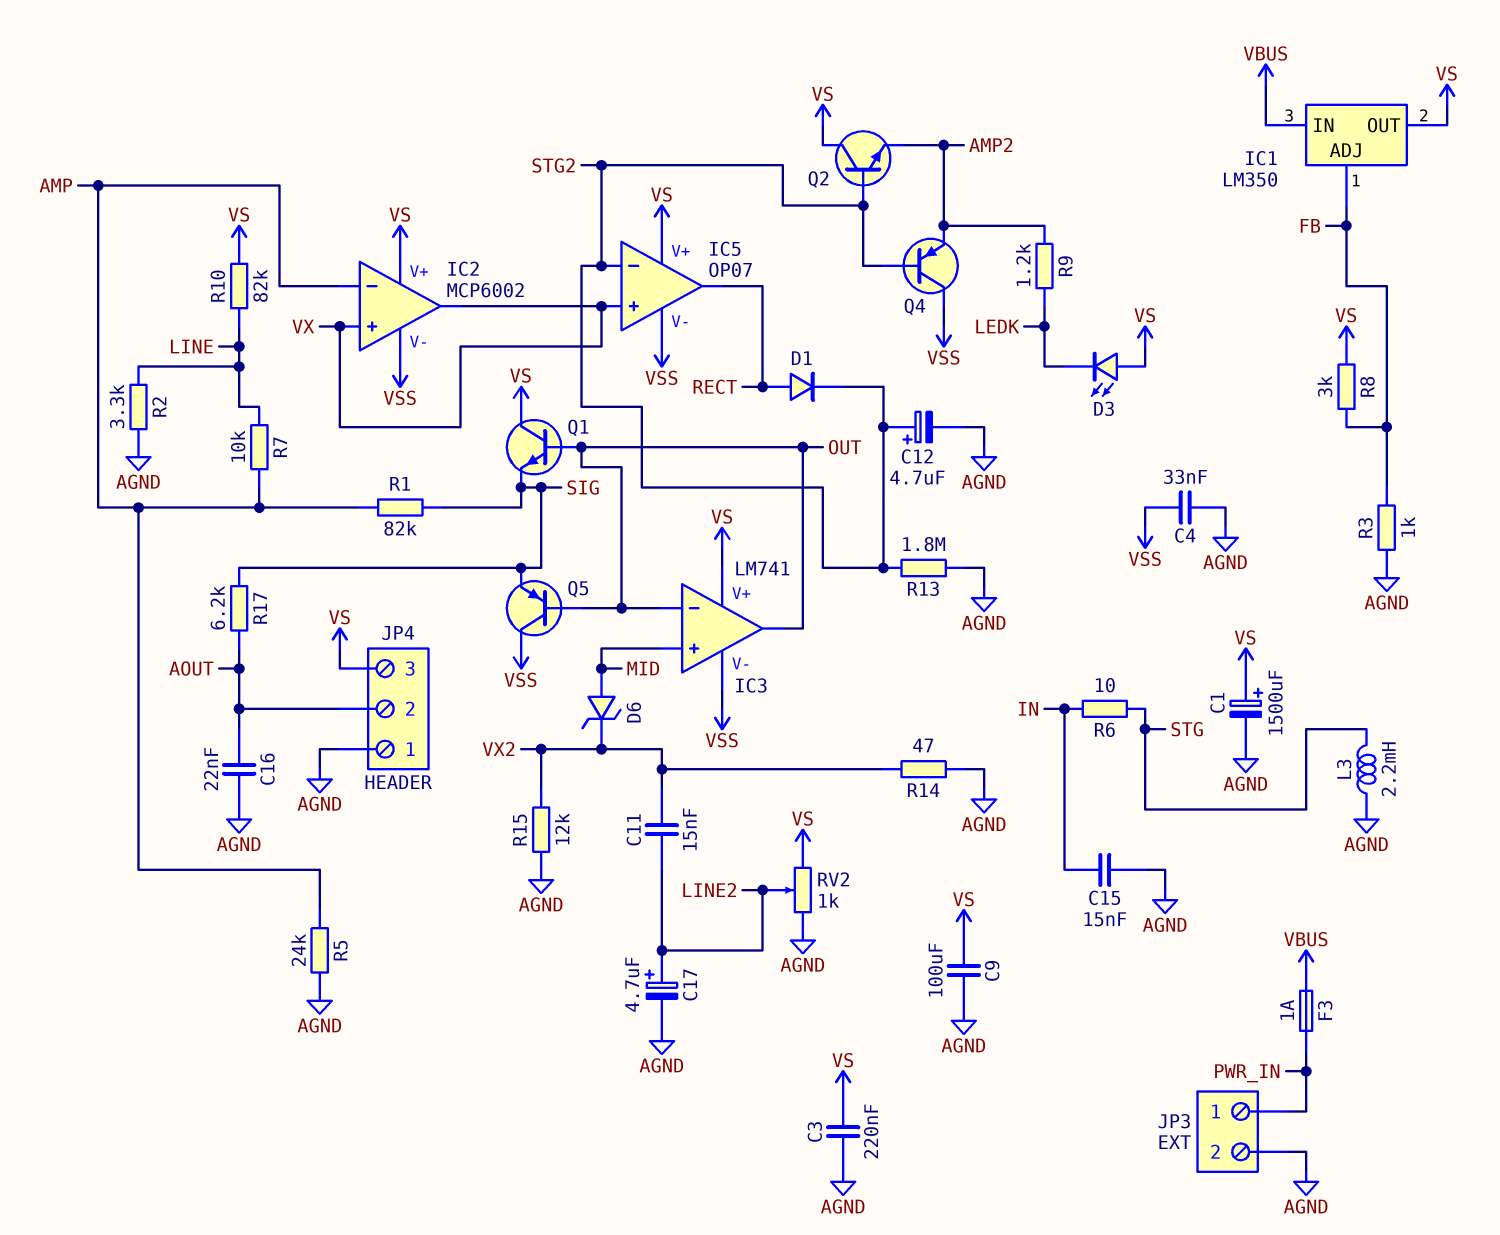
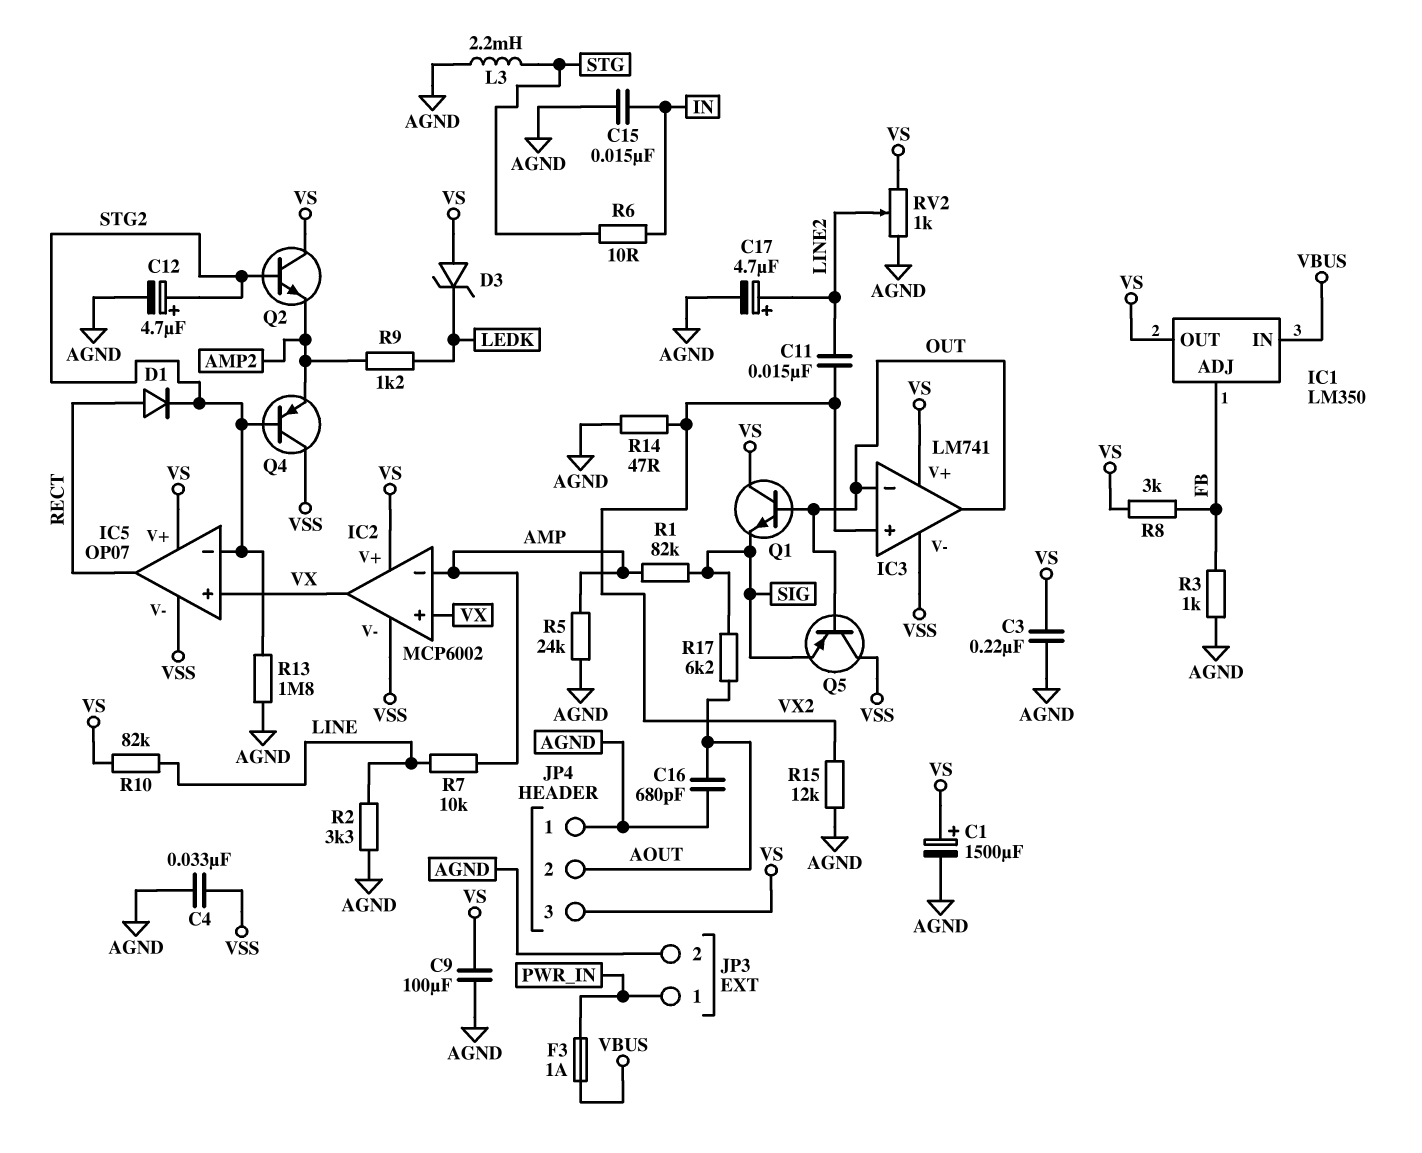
C16: 22nF (AGND, AOUT) -> 680pF (AGND, AOUT)
D3: LED (A VS, K LEDK) -> zener (A VS, K LEDK)
D6: zener (A MID, K VX2) -> none
IC3 pin in+: MID -> VX2

